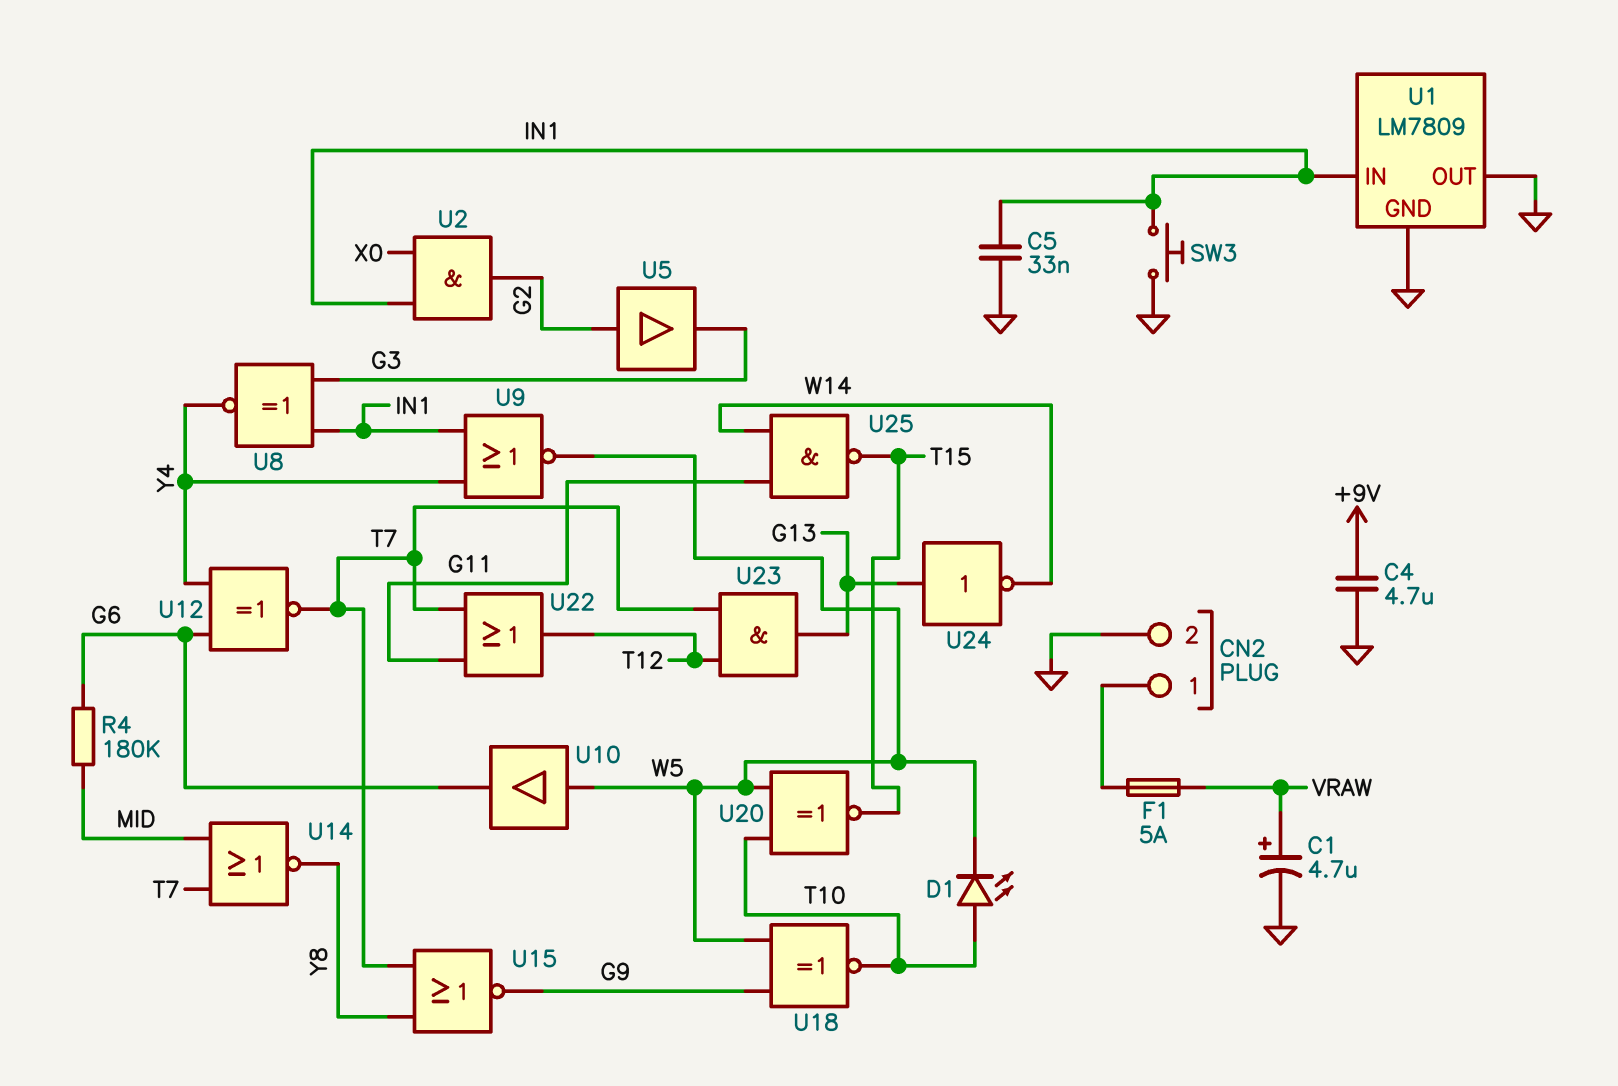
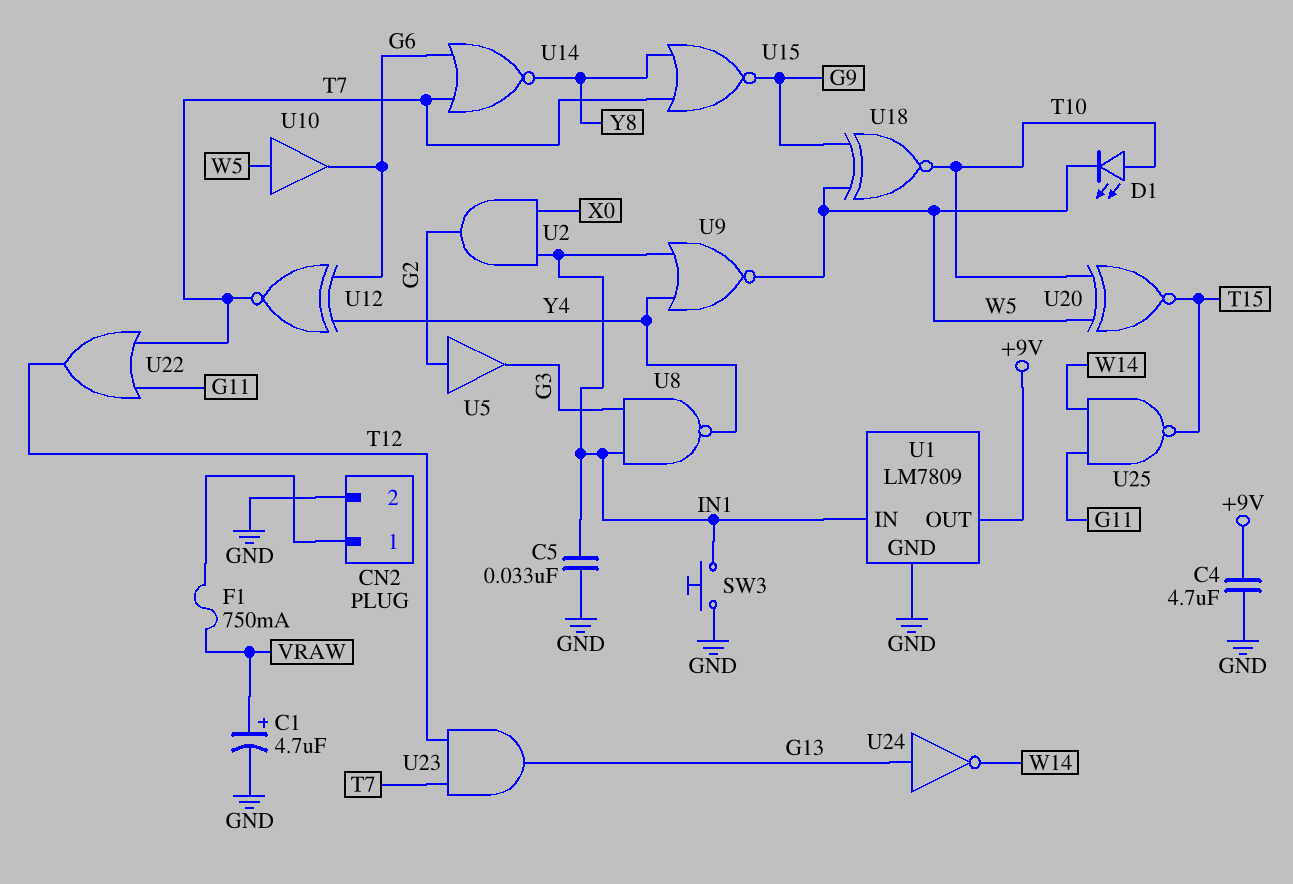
F1: 5A (CN2/1, VRAW) -> 750mA (CN2/1, VRAW)
R4: 180k (G6, MID) -> none
U1 pin OUT: GND -> +9V
U8: XNOR (in G3, in IN1, out Y4) -> NAND (in G3, in IN1, out Y4)
U14: NOR (in MID, in T7, out Y8) -> NOR (in G6, in T7, out Y8)

